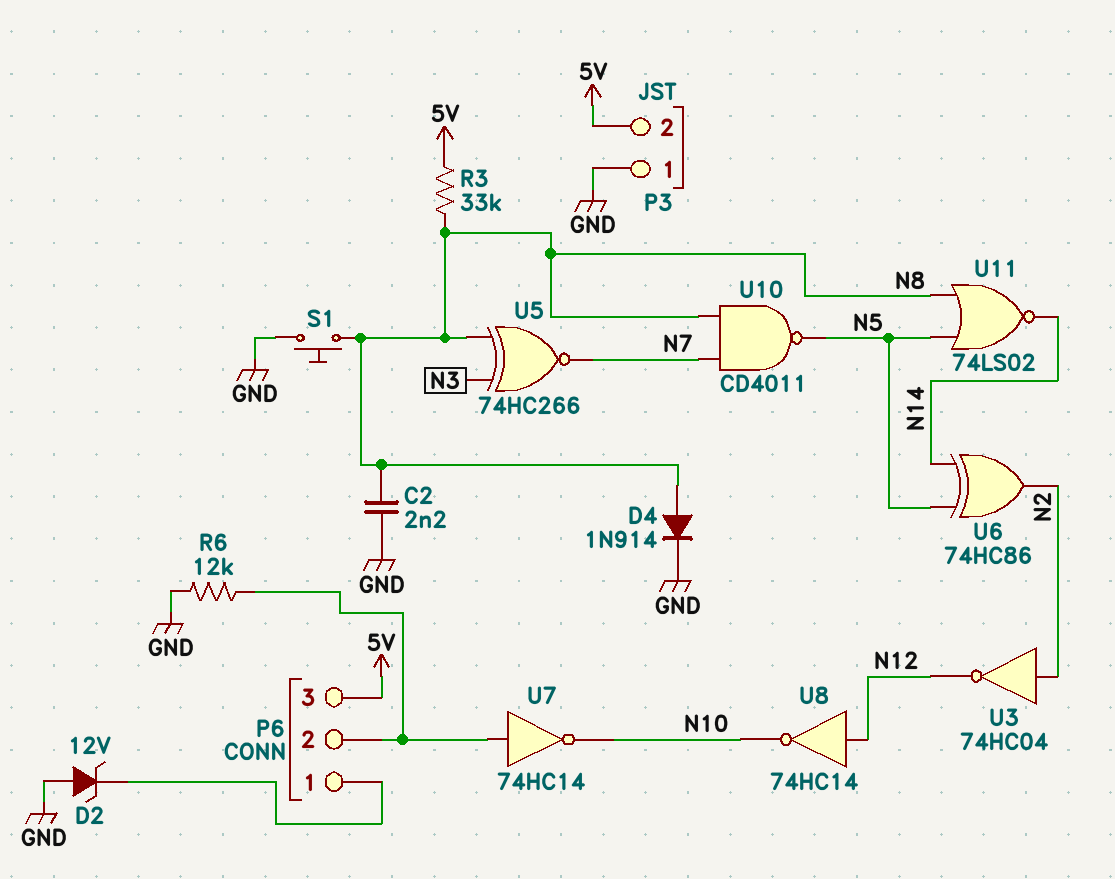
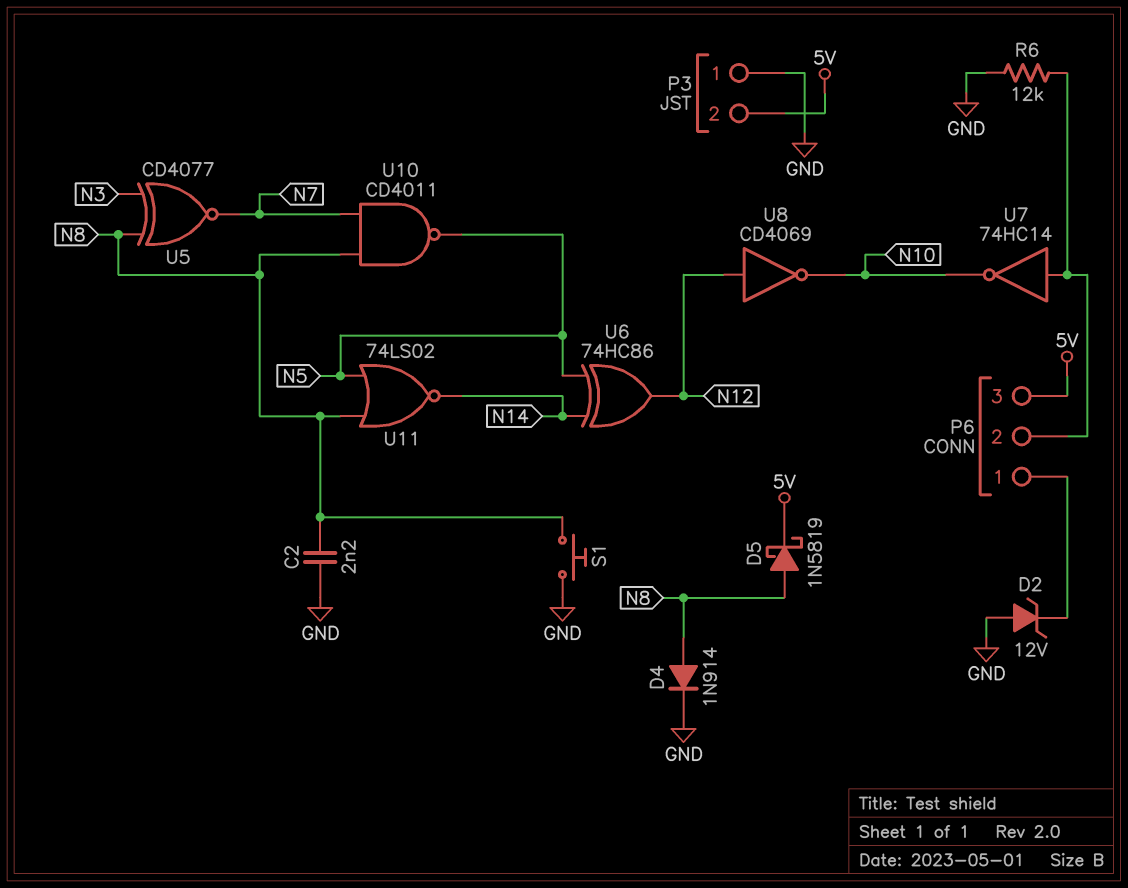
D5: none -> schottky 1N5819 (A N8, K 5V)
R3: 33k (5V, N8) -> none
U3: NOT 74HC04 (in N2, out N12) -> none
U5: XNOR 74HC266 (in N3, in N8, out N7) -> XNOR CD4077 (in N3, in N8, out N7)
U6: XOR 74HC86 (in N5, in N14, out N2) -> XOR 74HC86 (in N5, in N14, out N12)
U8: NOT 74HC14 (in N12, out N10) -> NOT CD4069 (in N12, out N10)

